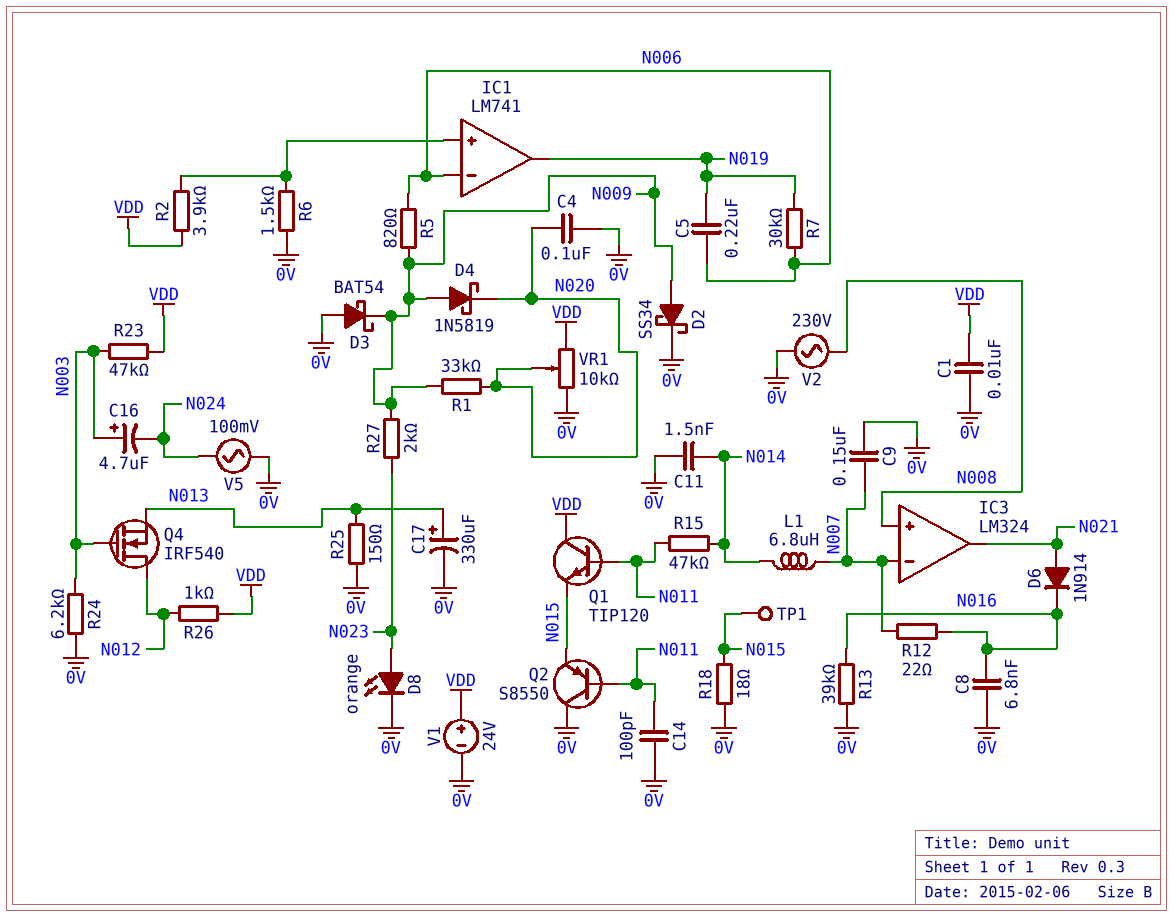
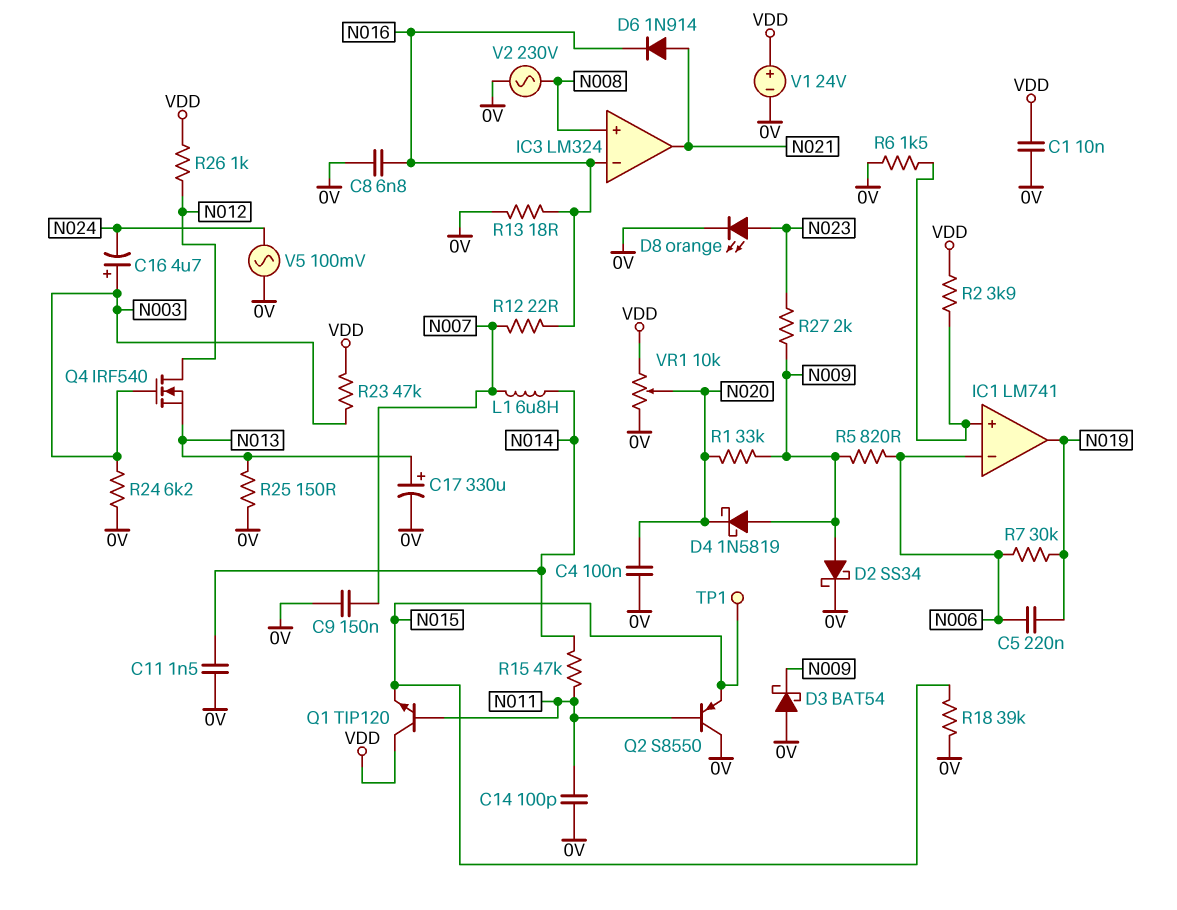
IC3 pin in-: N007 -> N016
R13: 39k (0V, N016) -> 18 (0V, N016)
R18: 18 (0V, N015) -> 39k (0V, N015)

